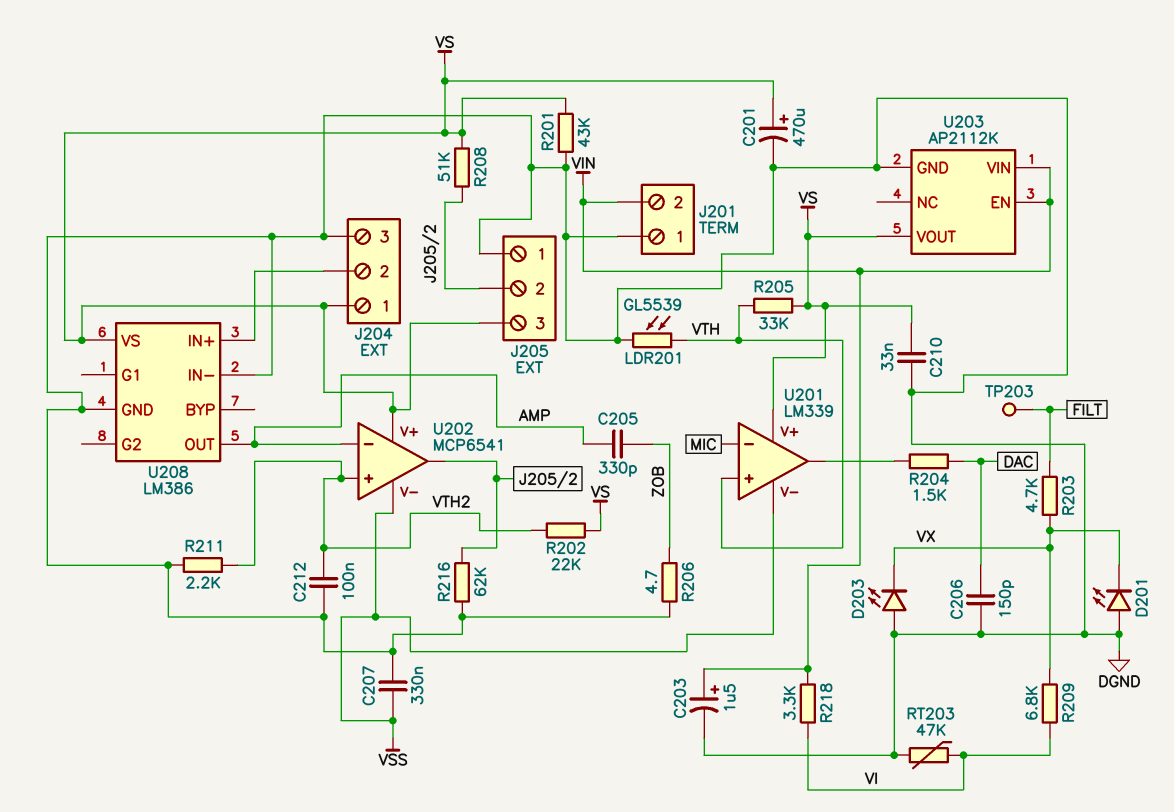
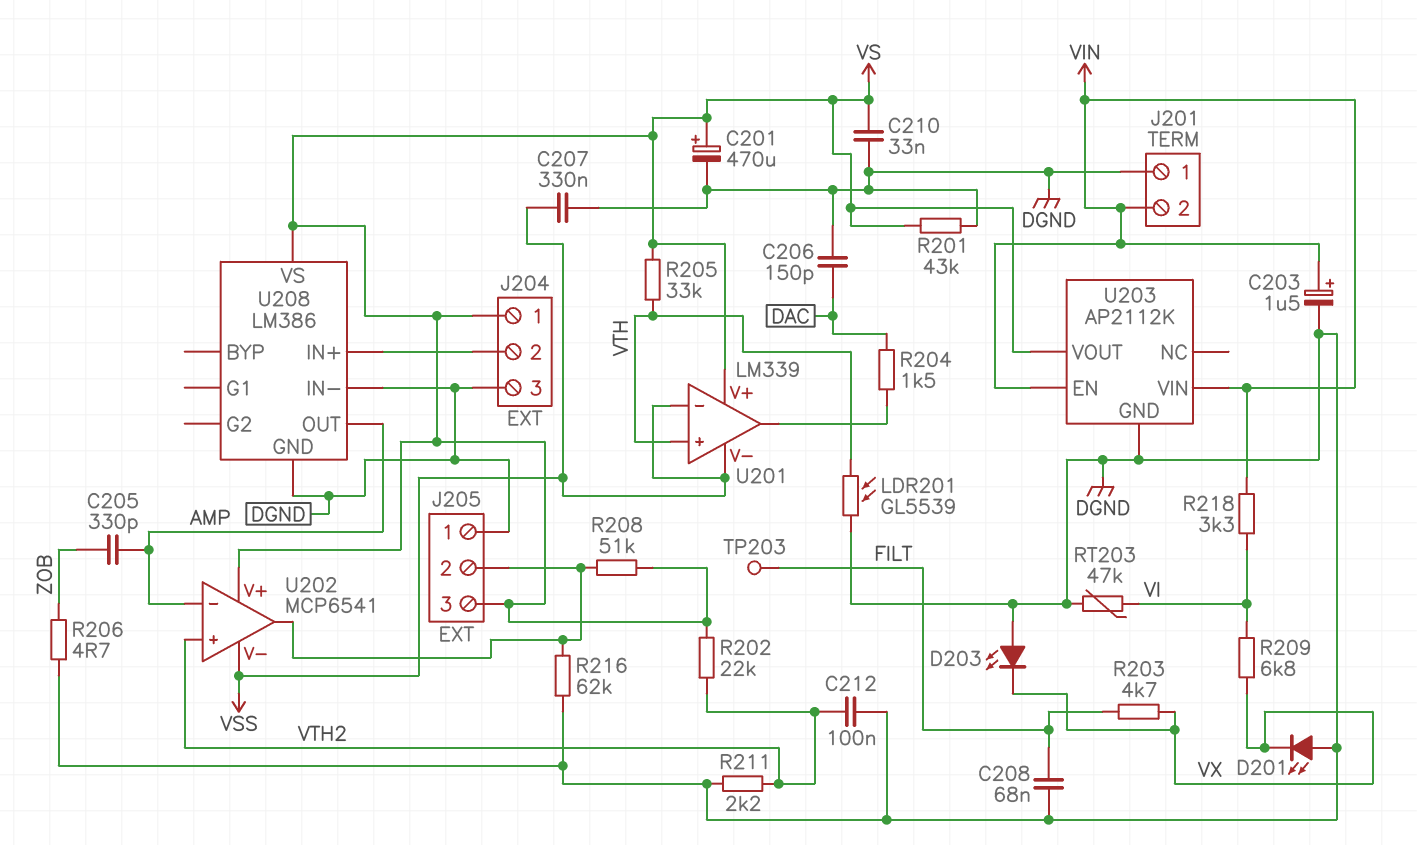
C208: none -> 68nF (DGND, FILT)
U201 pin in-: MIC -> VSS

